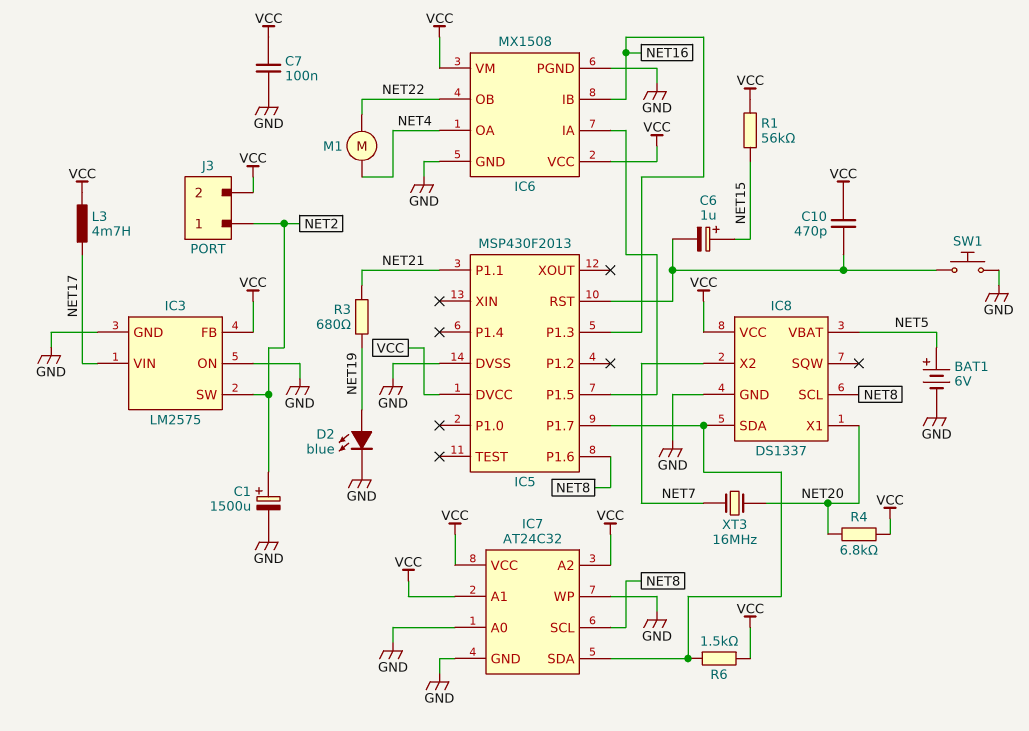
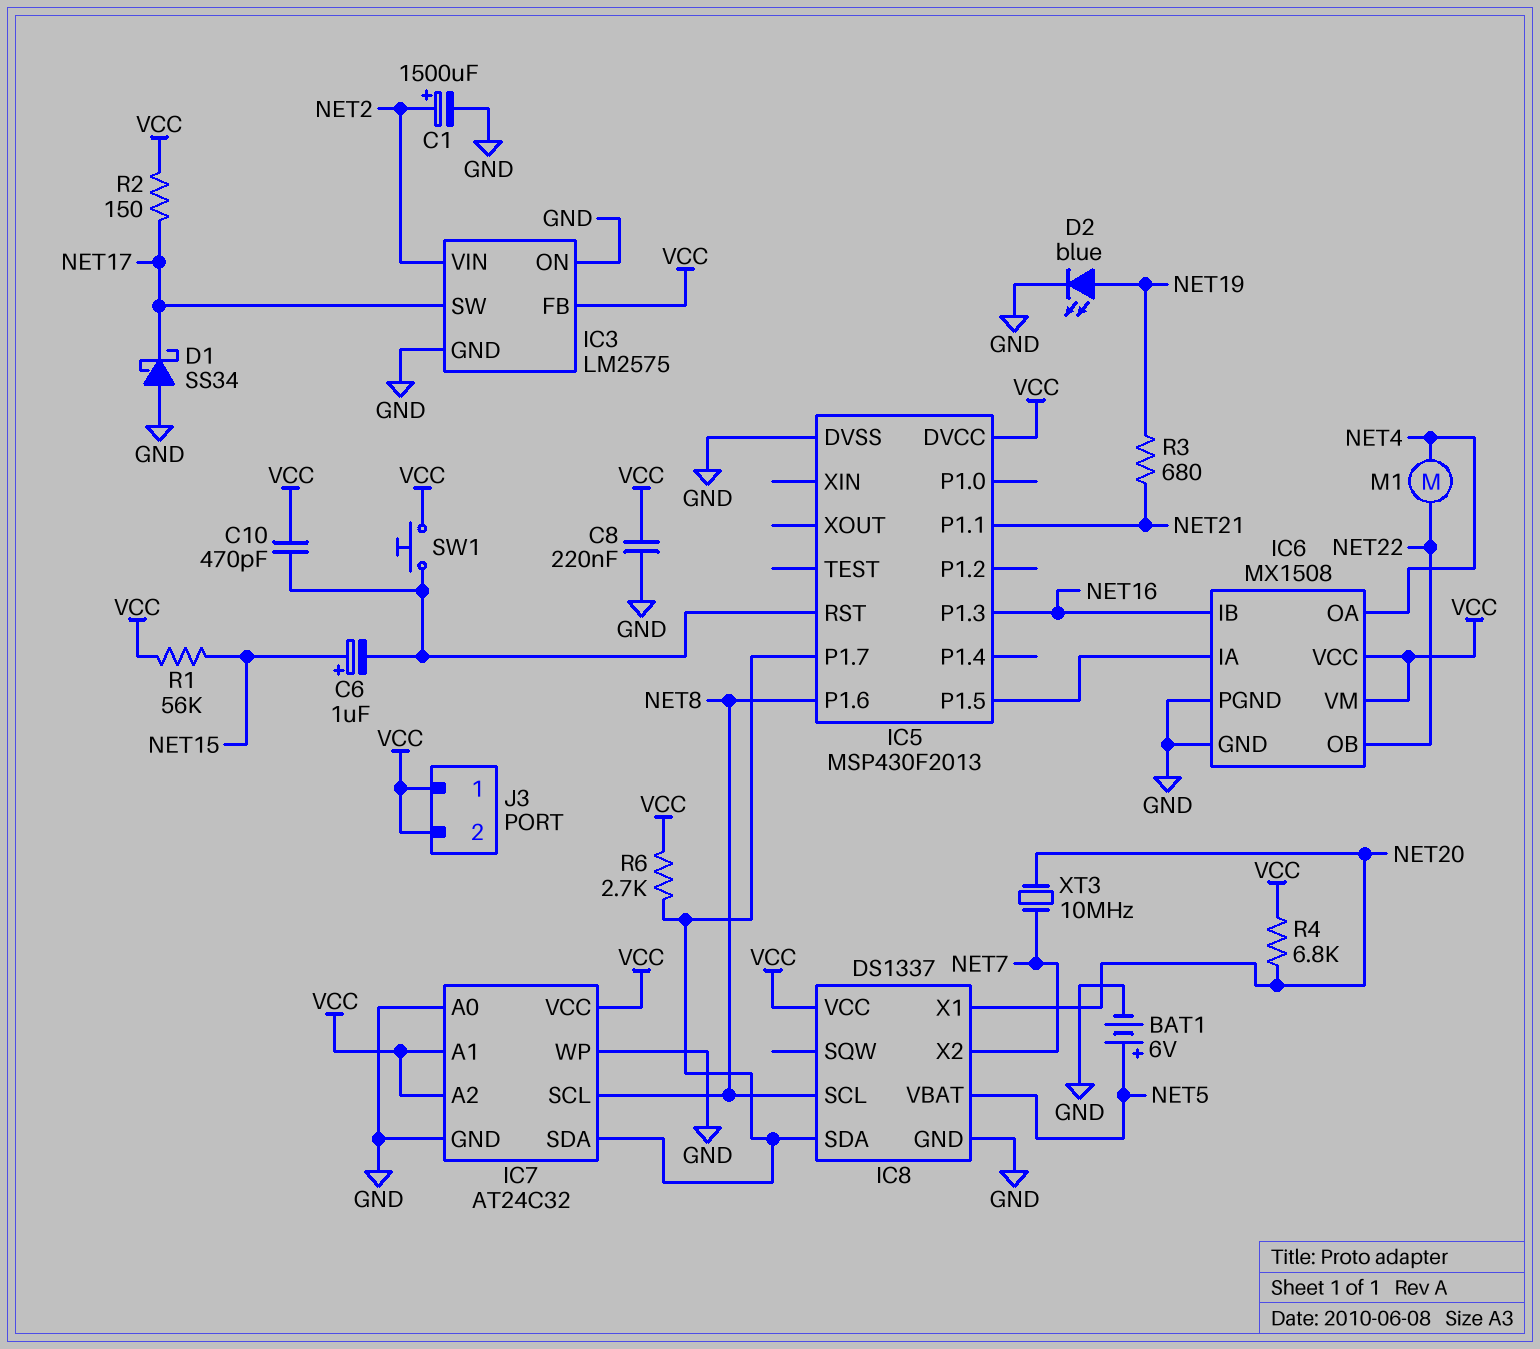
C7: 100nF (GND, VCC) -> none
C8: none -> 220nF (GND, VCC)
D1: none -> schottky SS34 (A GND, K NET17)
IC3 pin SW: NET2 -> NET17
IC3 pin VIN: NET17 -> NET2
J3 pin 1: NET2 -> VCC
L3: 4.7mH (NET17, VCC) -> none
R2: none -> 150 (NET17, VCC)
R6: 1.5k (IC5/P1.7, VCC) -> 2.7k (IC5/P1.7, VCC)
SW1: button (GND, IC5/RST) -> button (IC5/RST, VCC)
XT3: 16MHz (NET7, NET20) -> 10MHz (NET7, NET20)

